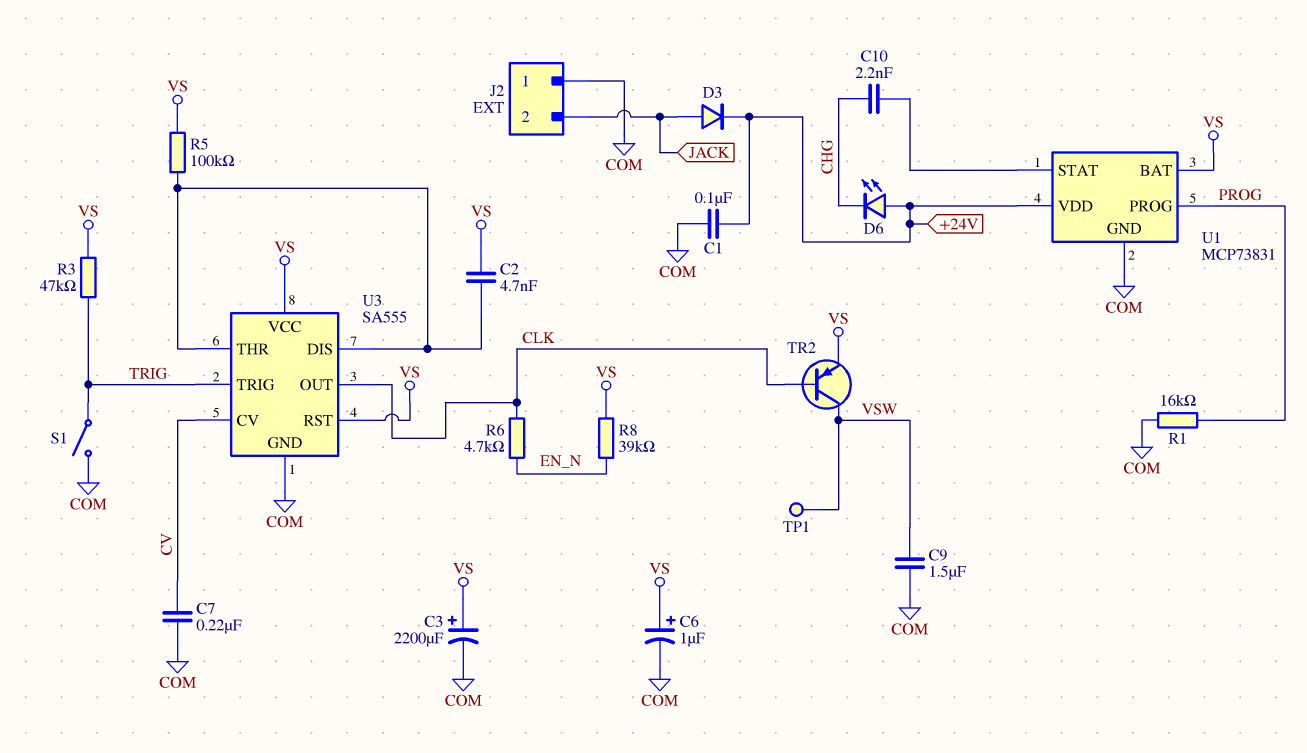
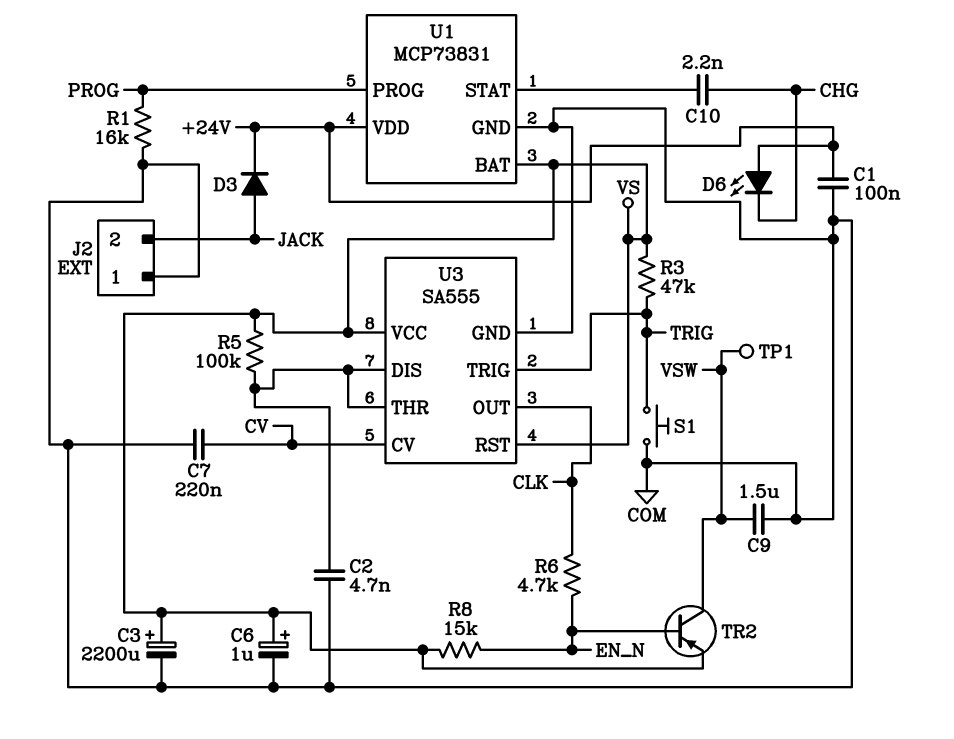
C2: 4.7nF (U3/DIS, VS) -> 4.7nF (COM, U3/DIS)
R8: 39k (EN_N, VS) -> 15k (EN_N, VS)
S1: switch (COM, TRIG) -> button (COM, TRIG)
TR2: PNP (B CLK, C VSW, E VS) -> PNP (B EN_N, C VSW, E VS)

